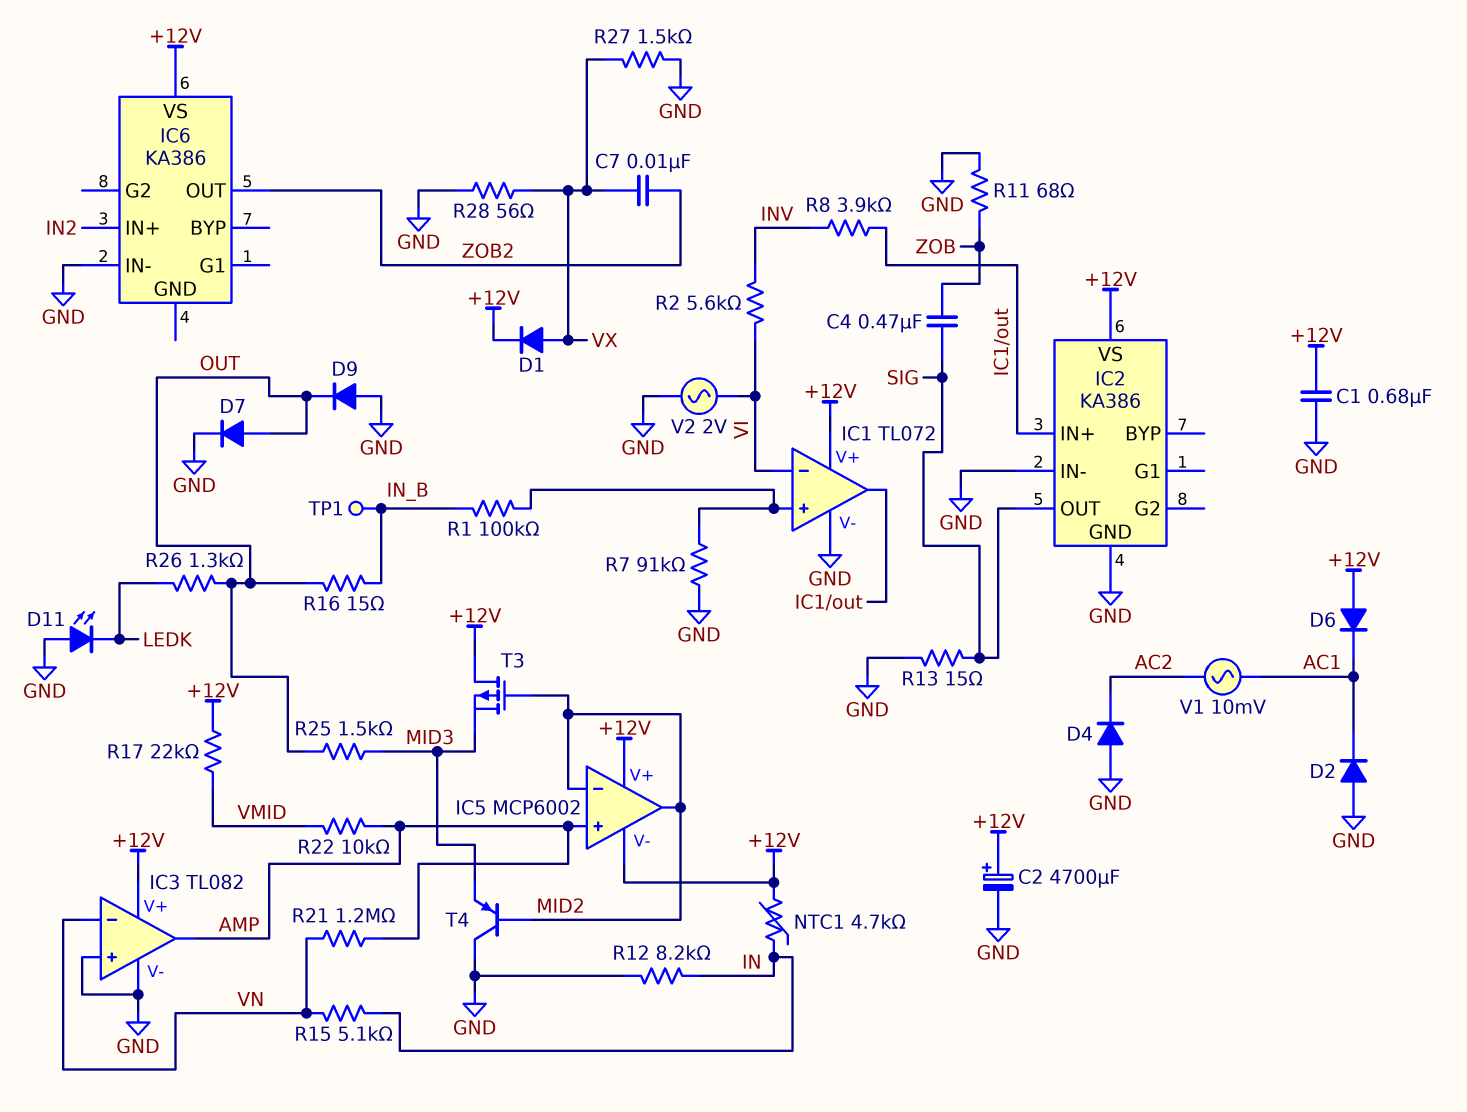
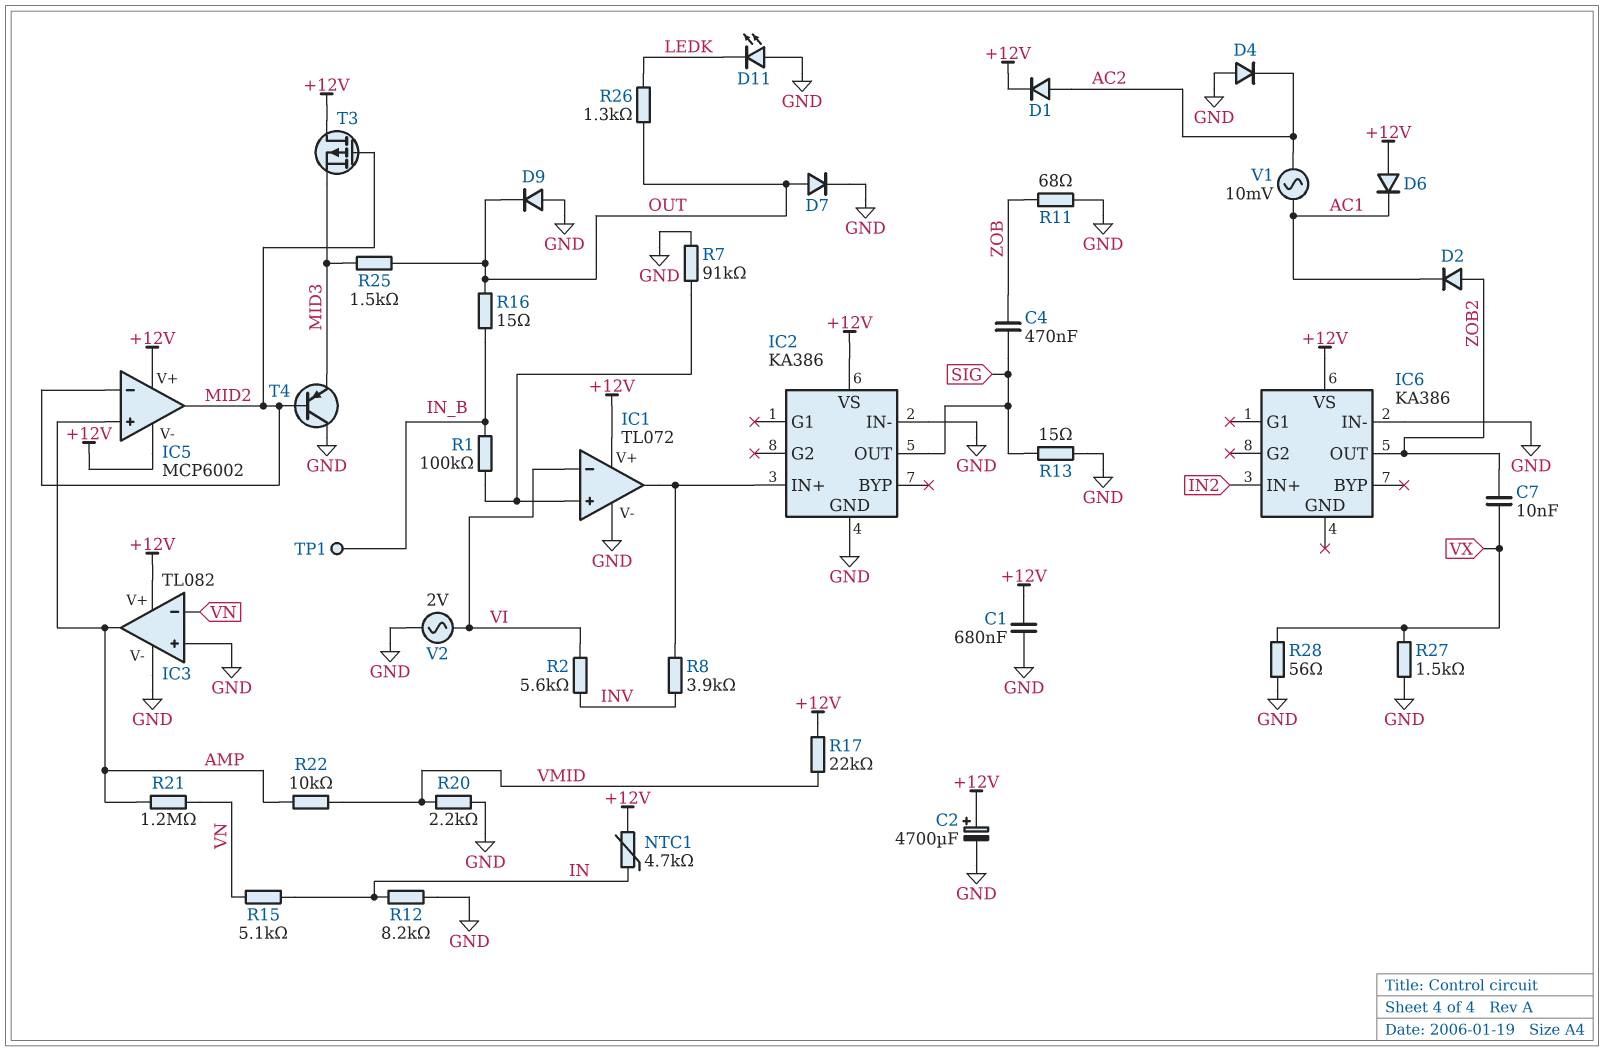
D1: diode (A VX, K +12V) -> diode (A AC2, K +12V)
D2: diode (A GND, K AC1) -> diode (A ZOB2, K AC1)
R20: none -> 2.2k (GND, VMID)

